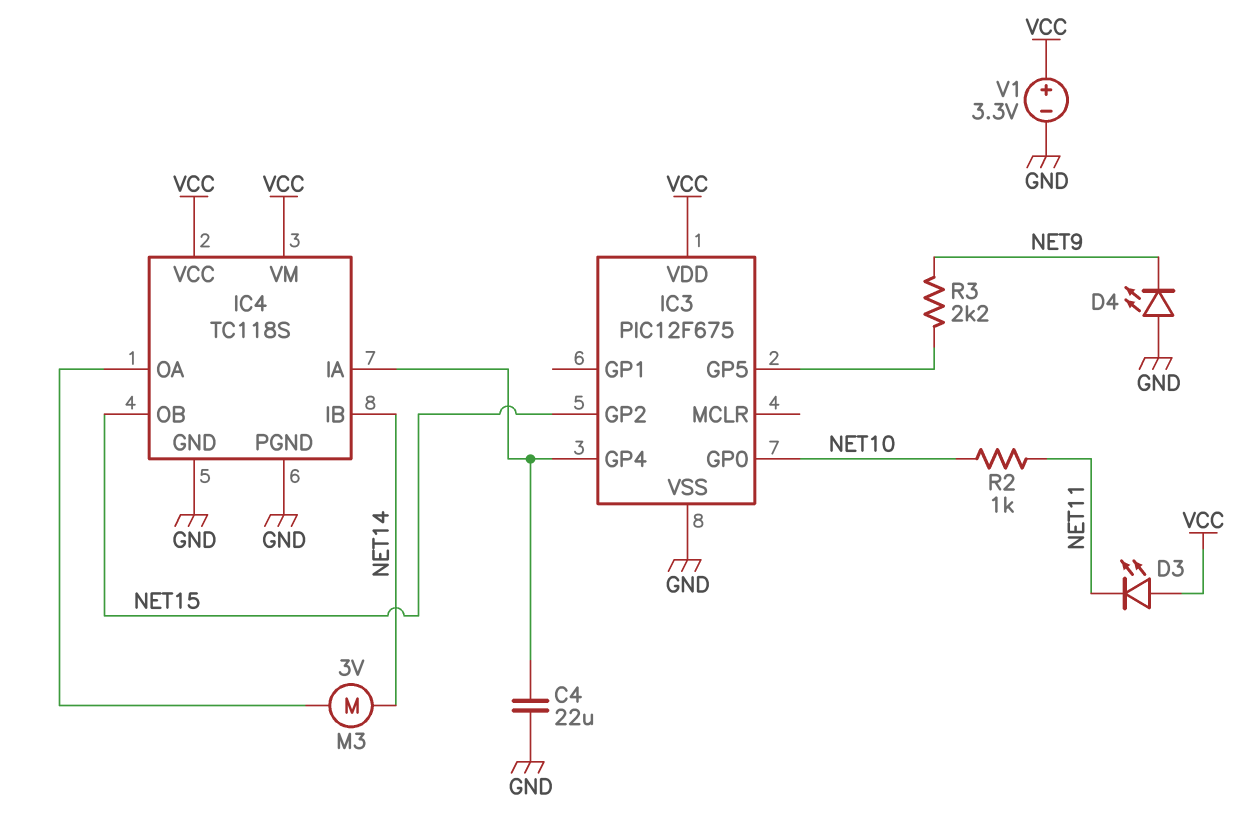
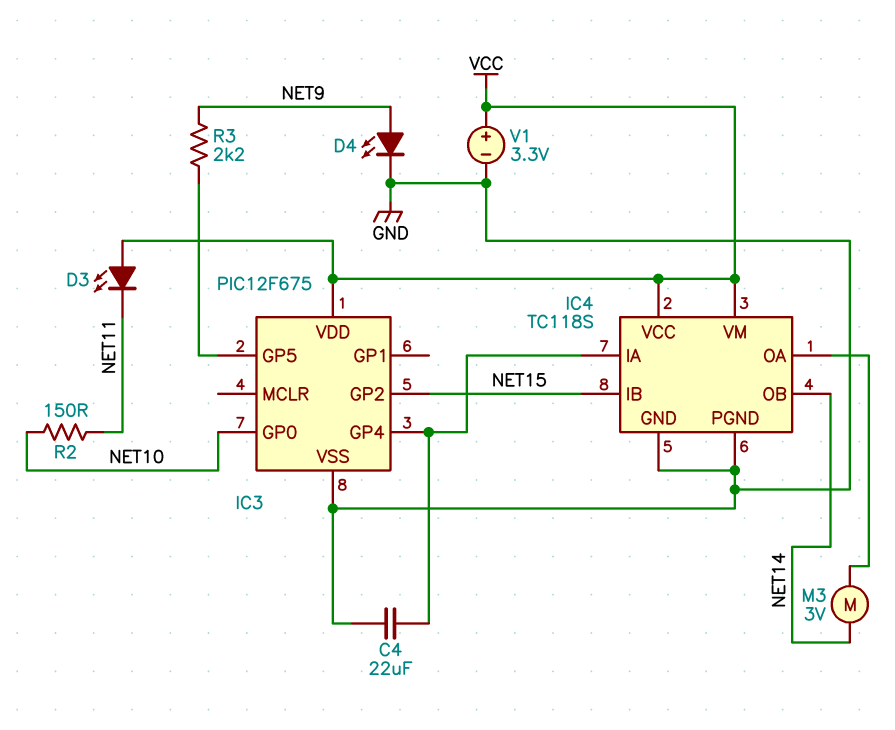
D4: LED (A GND, K NET9) -> LED (A NET9, K GND)
IC4 pin IB: NET14 -> NET15
IC4 pin OB: NET15 -> NET14
R2: 1k (NET10, NET11) -> 150 (NET10, NET11)

